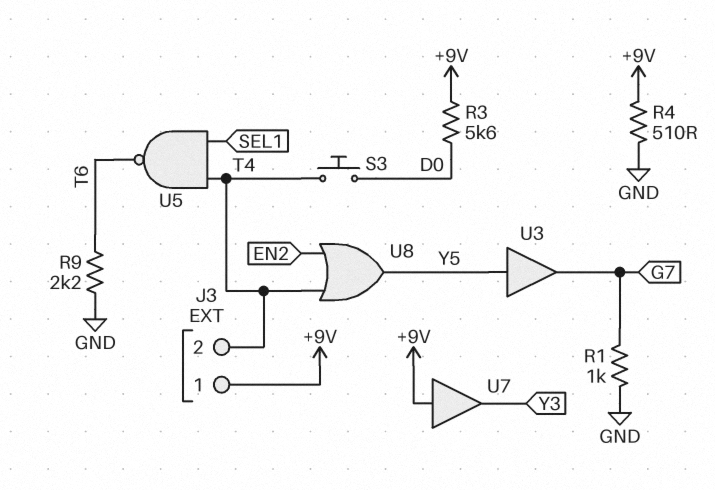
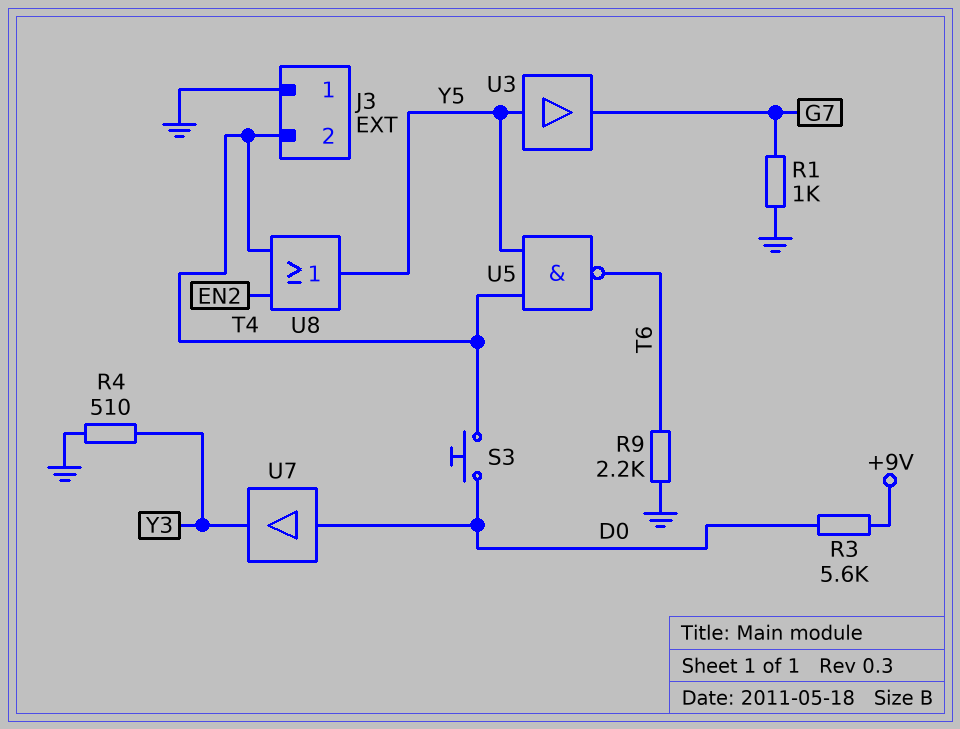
J3 pin 1: +9V -> GND
R4: 510 (+9V, GND) -> 510 (GND, Y3)
U5: NAND (in SEL1, in T4, out T6) -> NAND (in T4, in Y5, out T6)
U7: buffer (in +9V, out Y3) -> buffer (in D0, out Y3)

